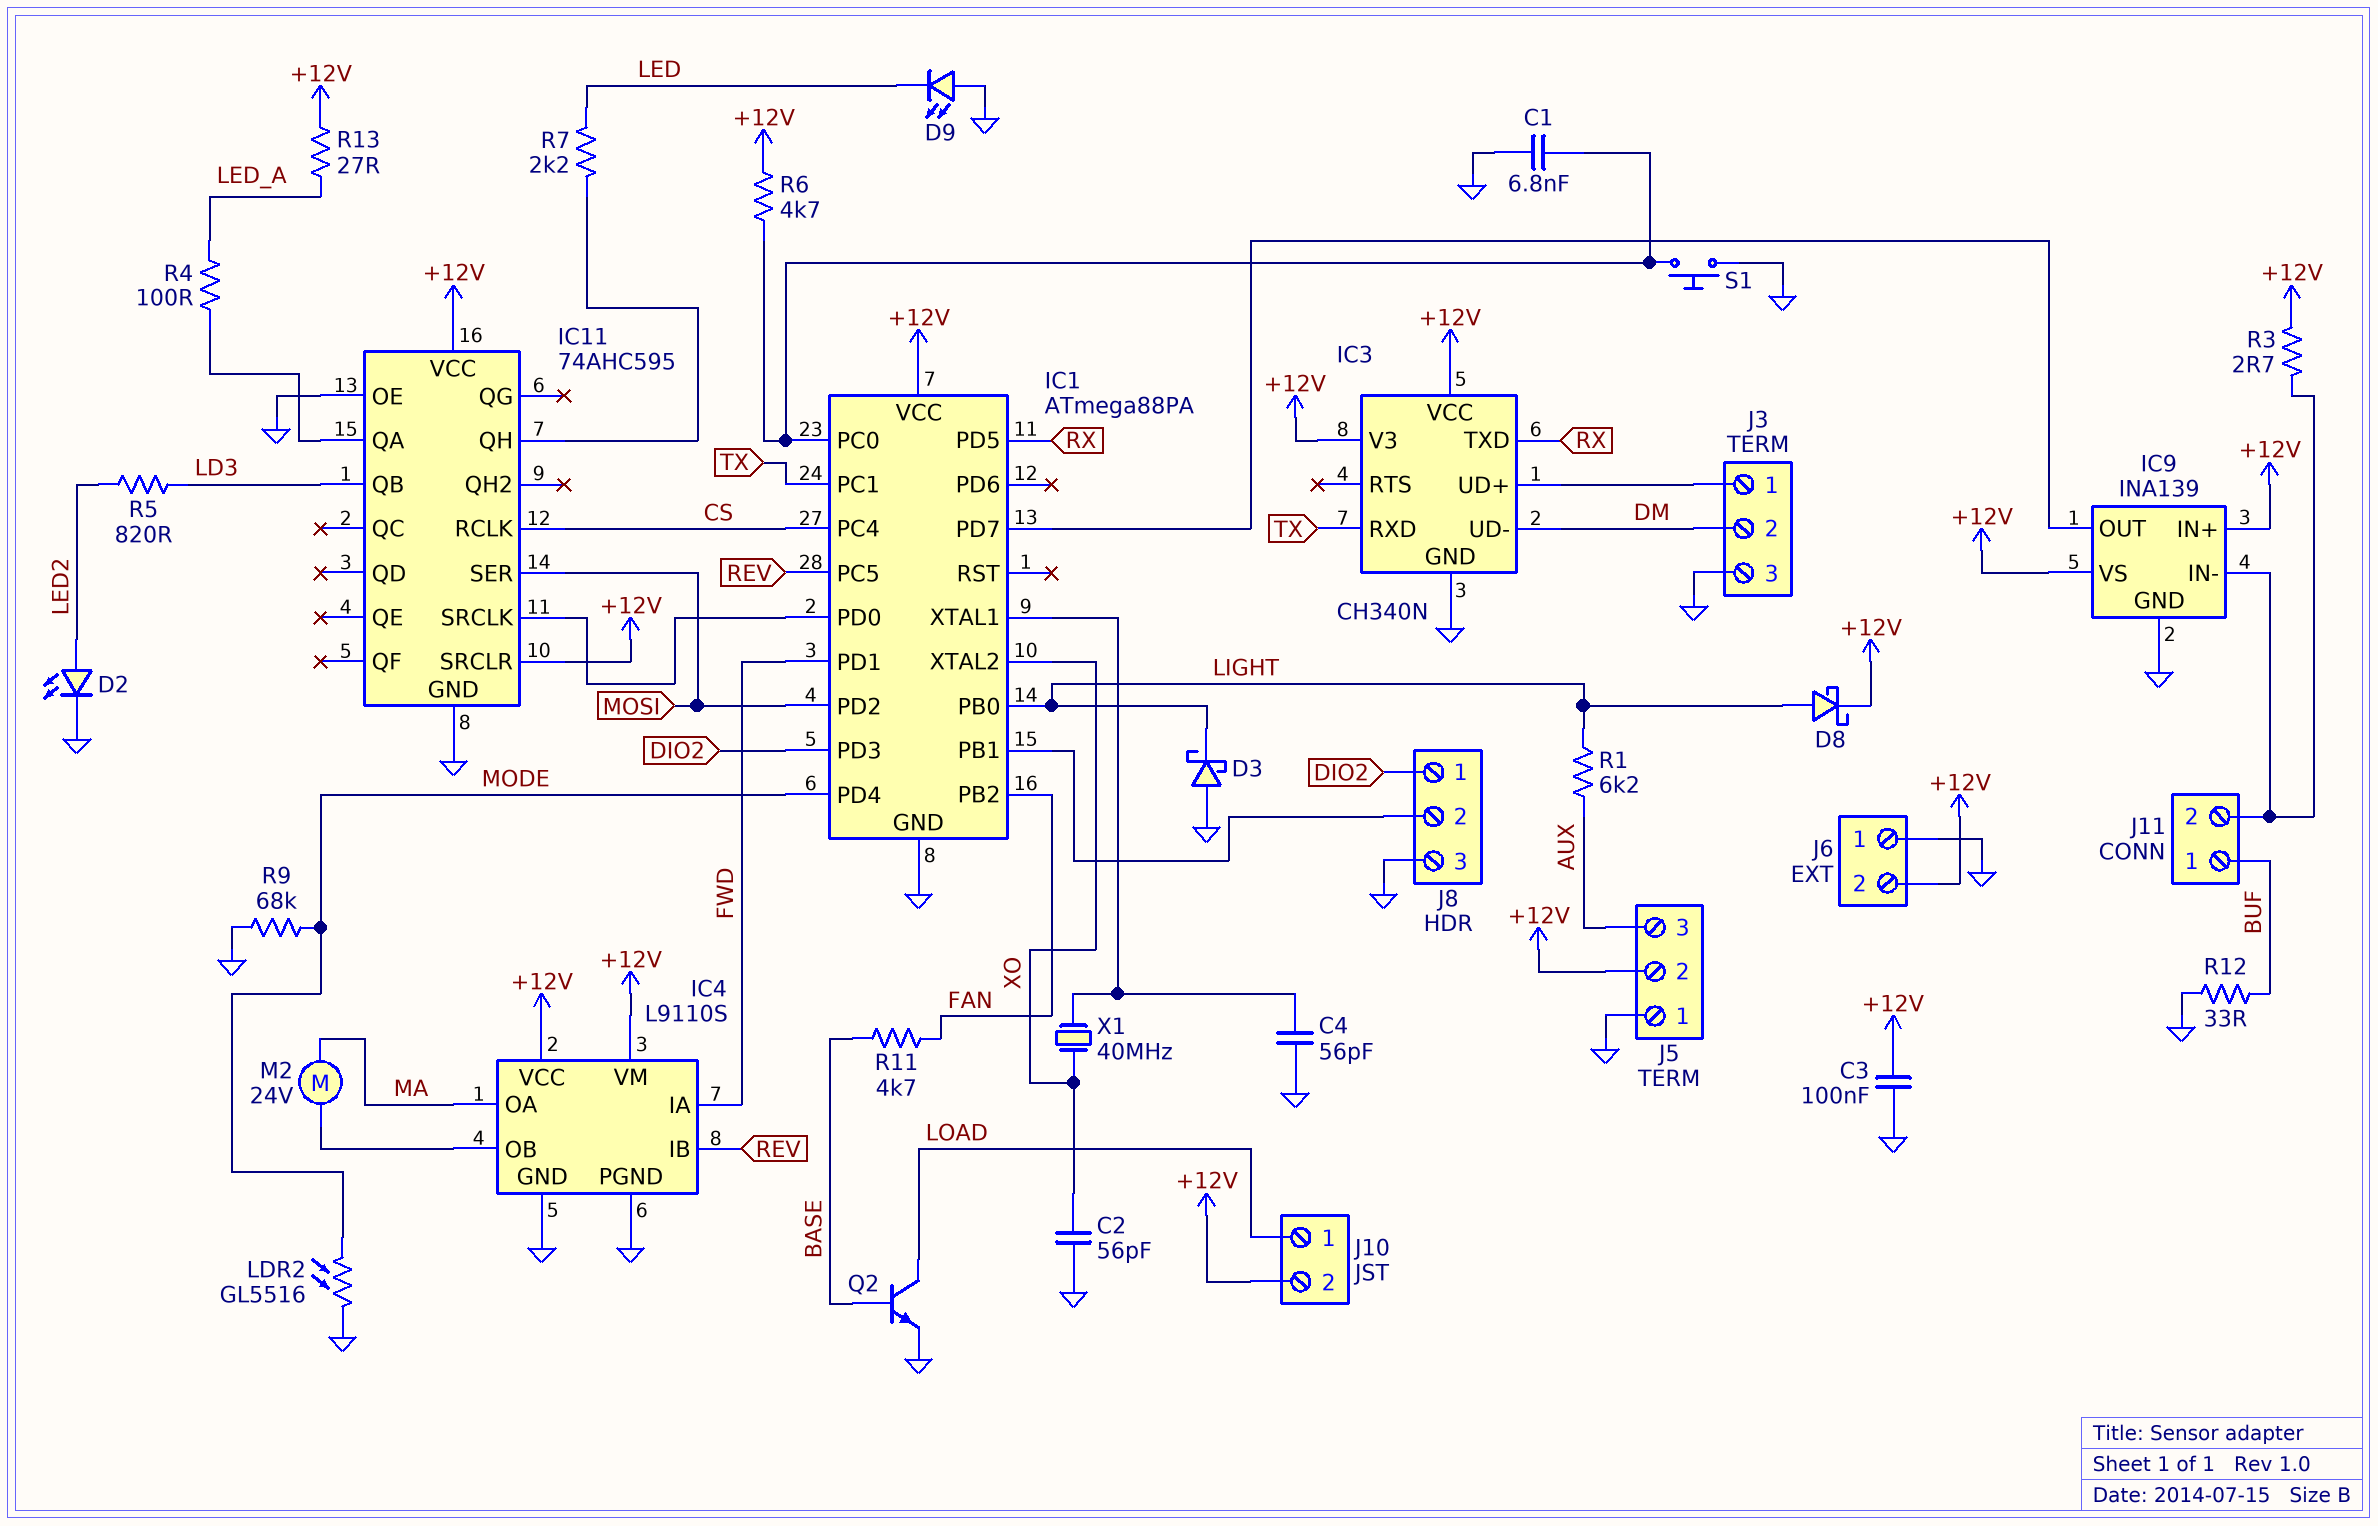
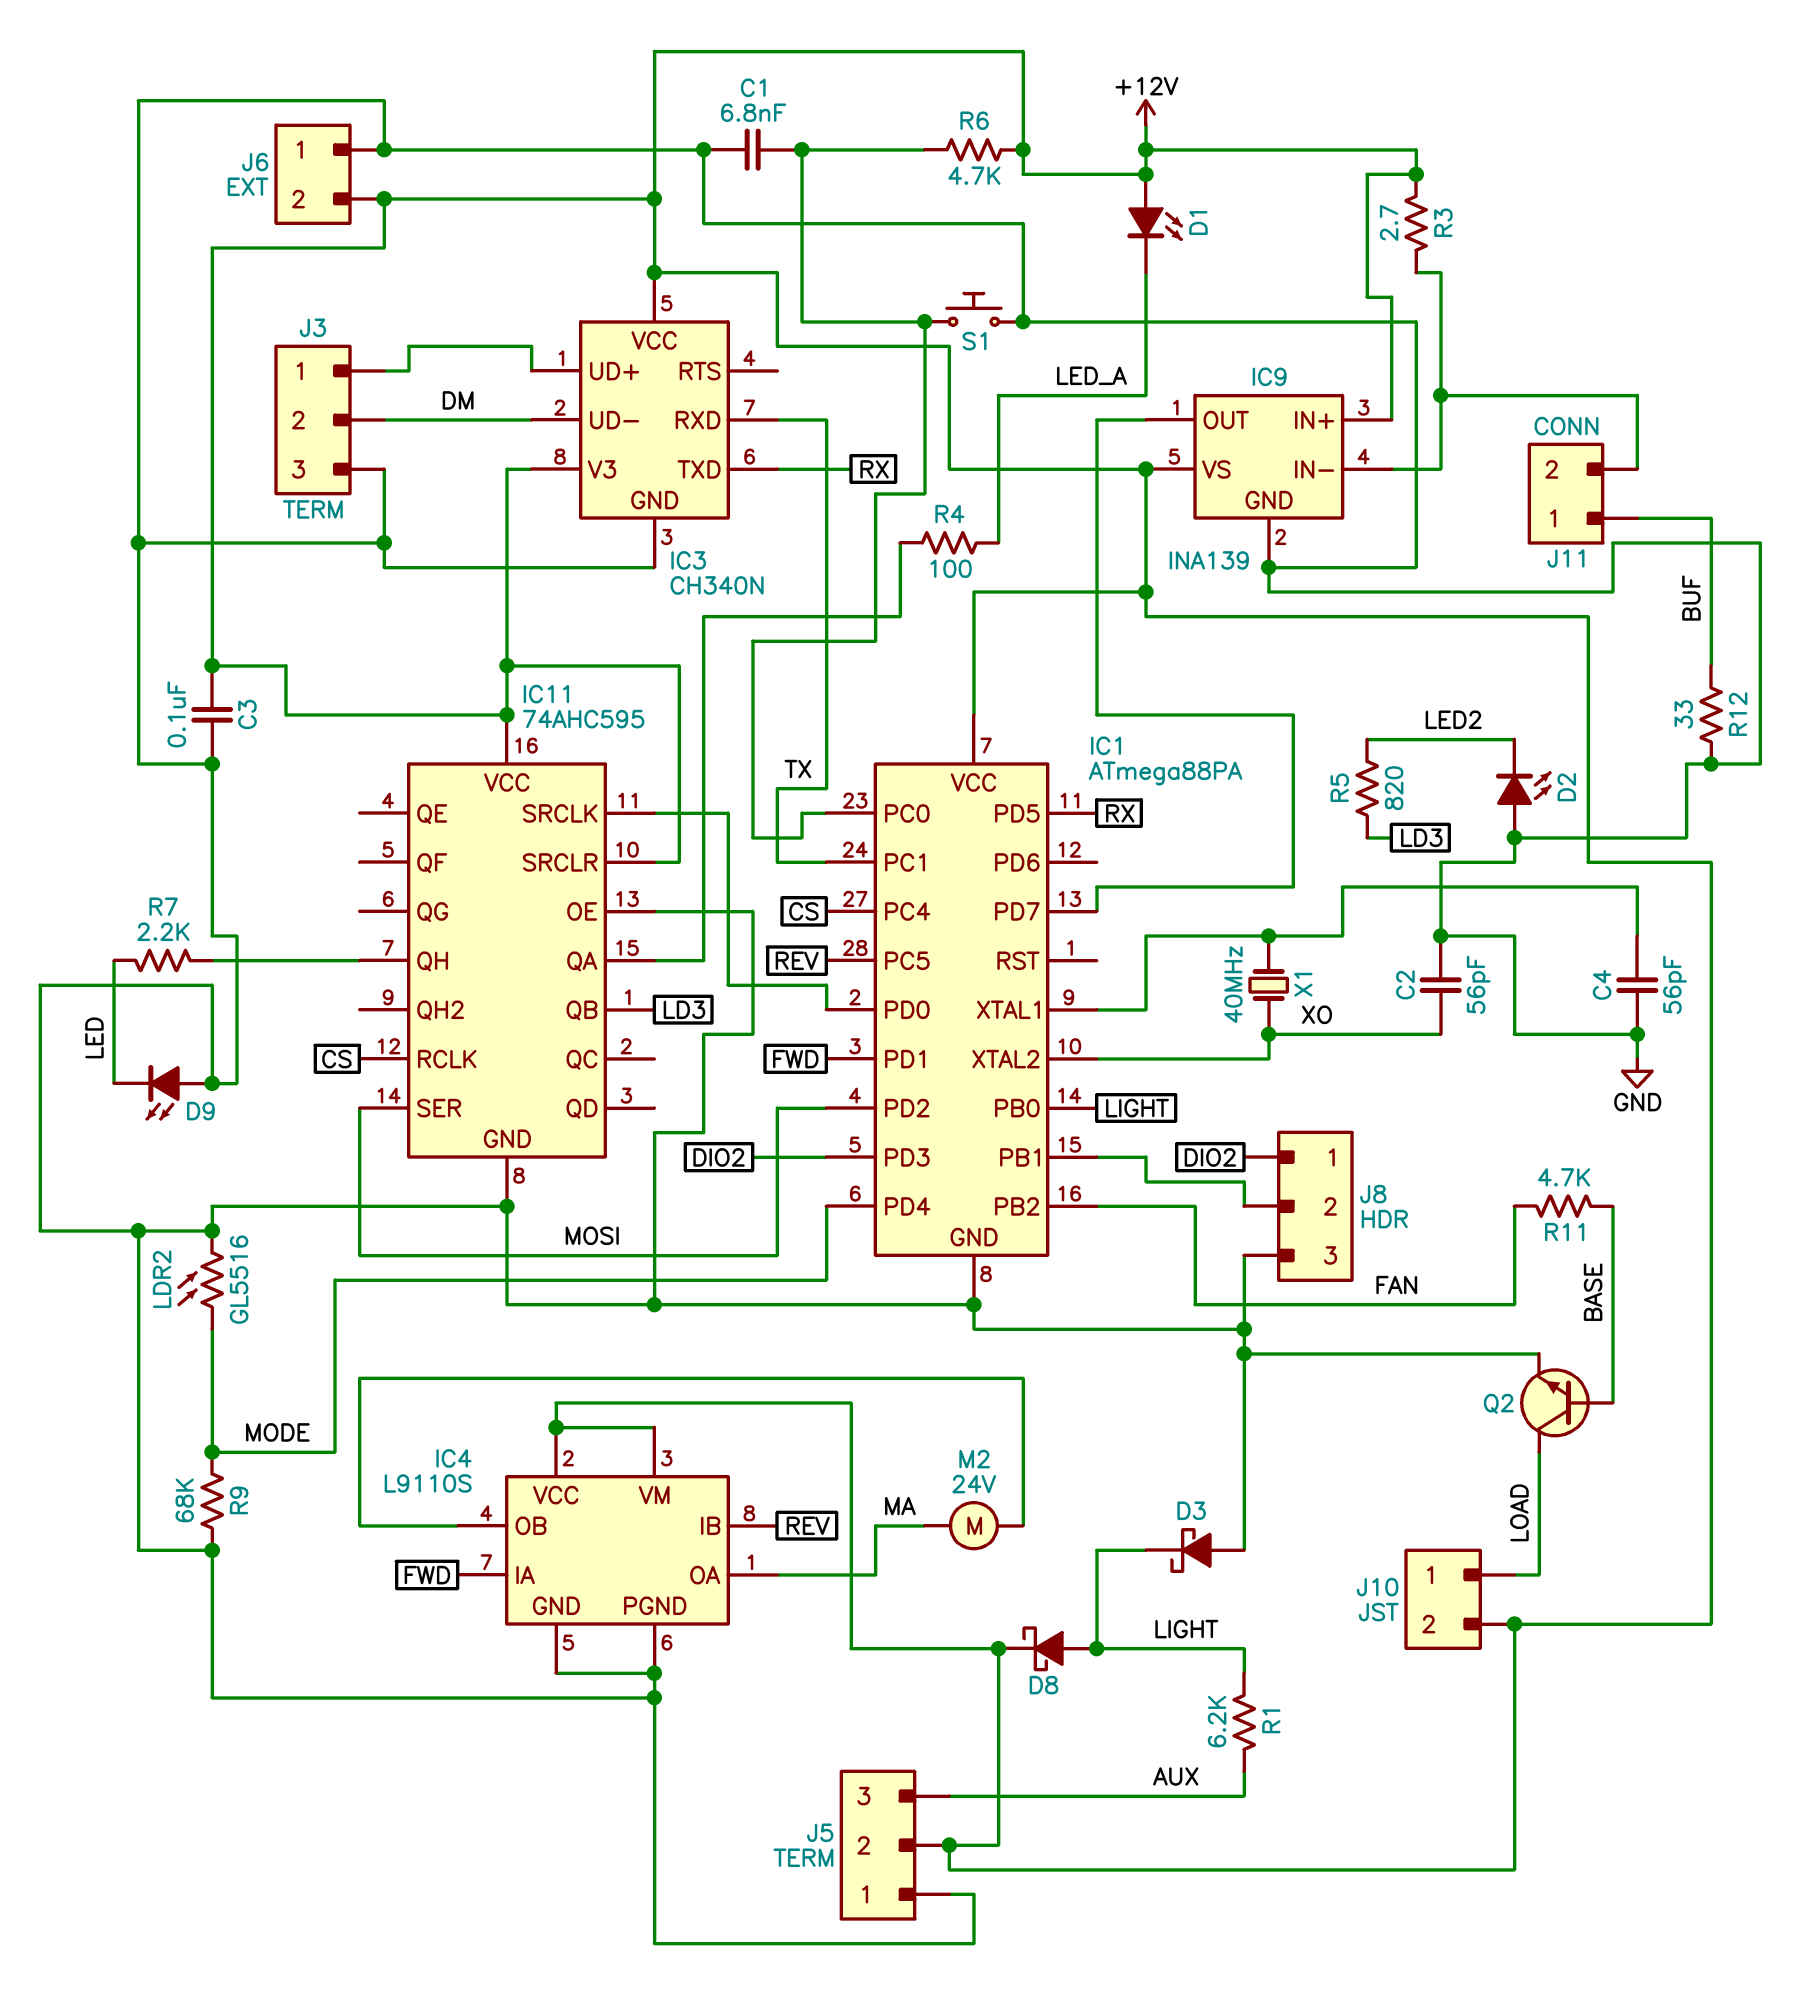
D1: none -> LED (A +12V, K LED_A)
D2: LED (A LED2, K GND) -> LED (A GND, K LED2)
R13: 27 (+12V, LED_A) -> none

